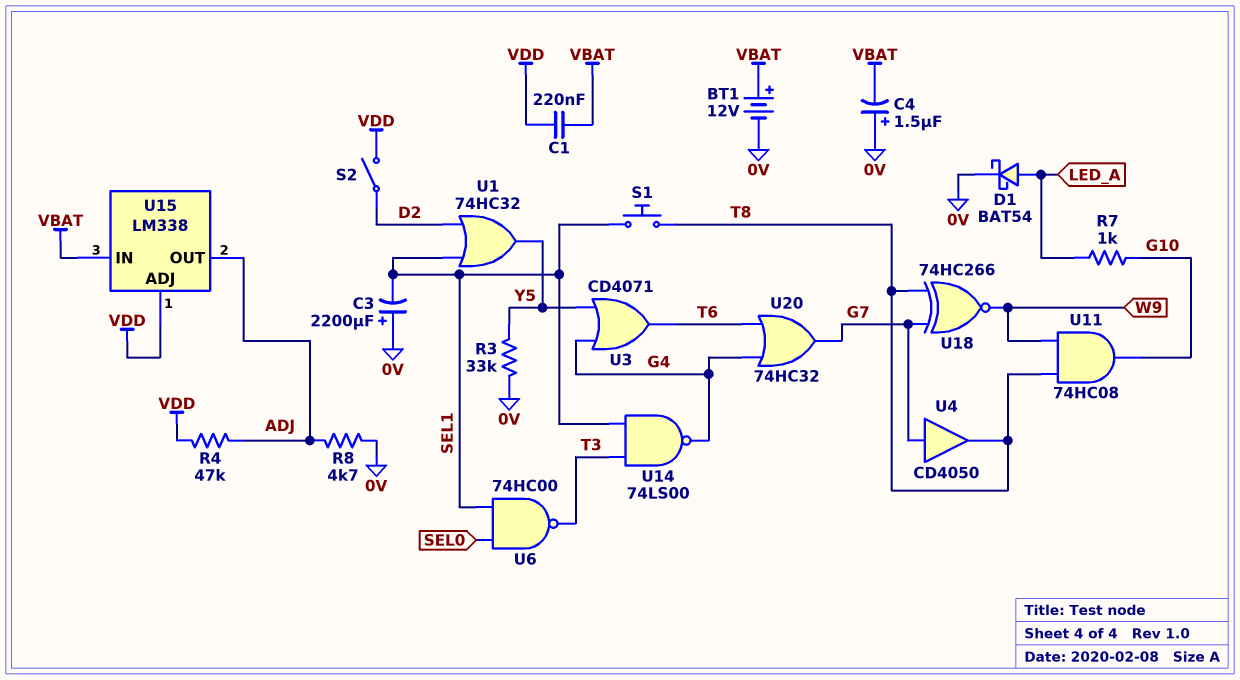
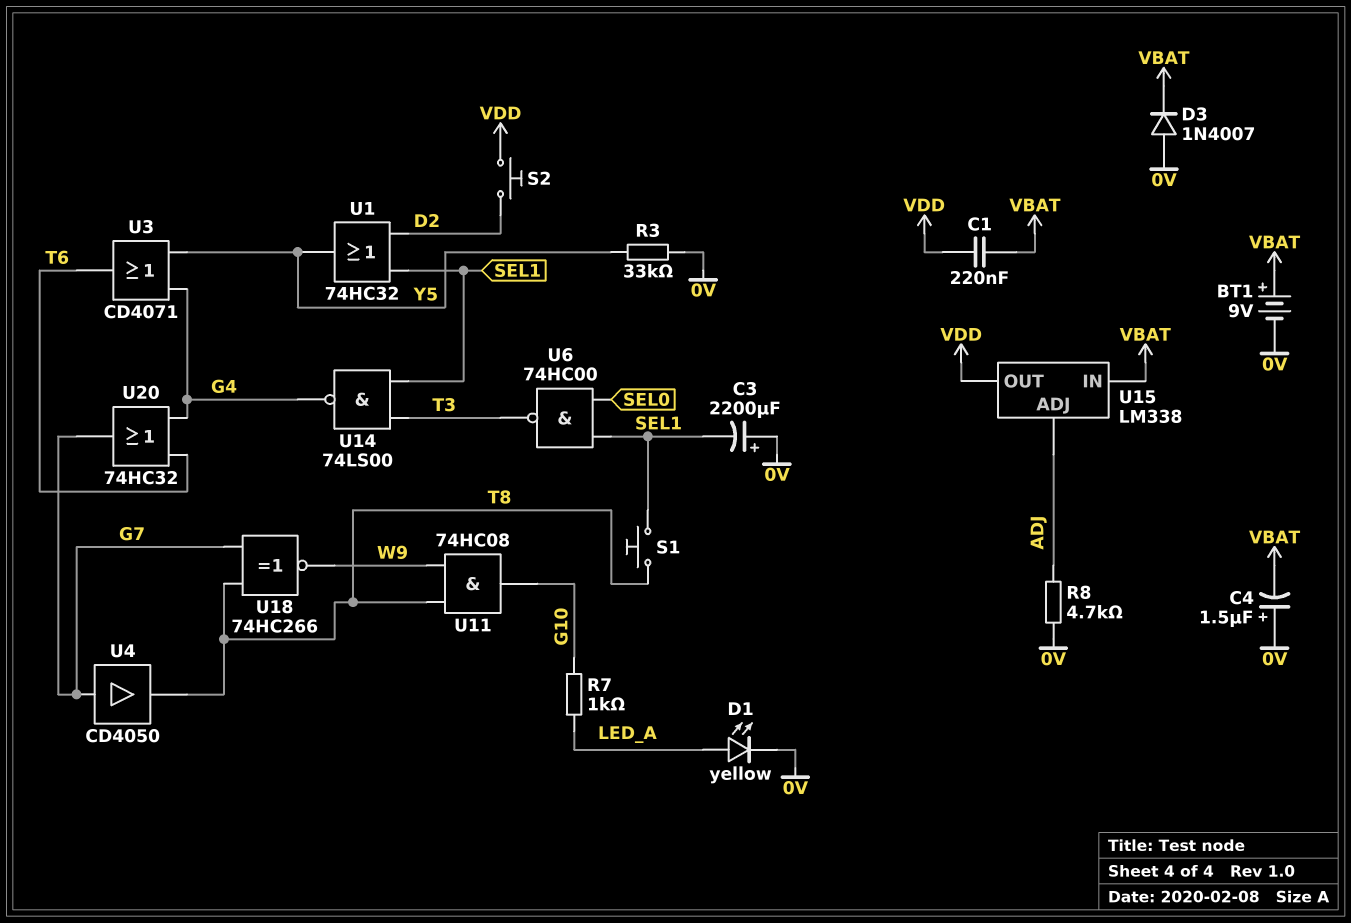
BT1: 12V (plus VBAT, minus 0V) -> 9V (plus VBAT, minus 0V)
D1: schottky BAT54 (A LED_A, K 0V) -> LED yellow (A LED_A, K 0V)
D3: none -> diode 1N4007 (A 0V, K VBAT)
R4: 47k (ADJ, VDD) -> none
S2: switch (D2, VDD) -> button (D2, VDD)
U15 pin ADJ: VDD -> ADJ
U15 pin OUT: ADJ -> VDD

